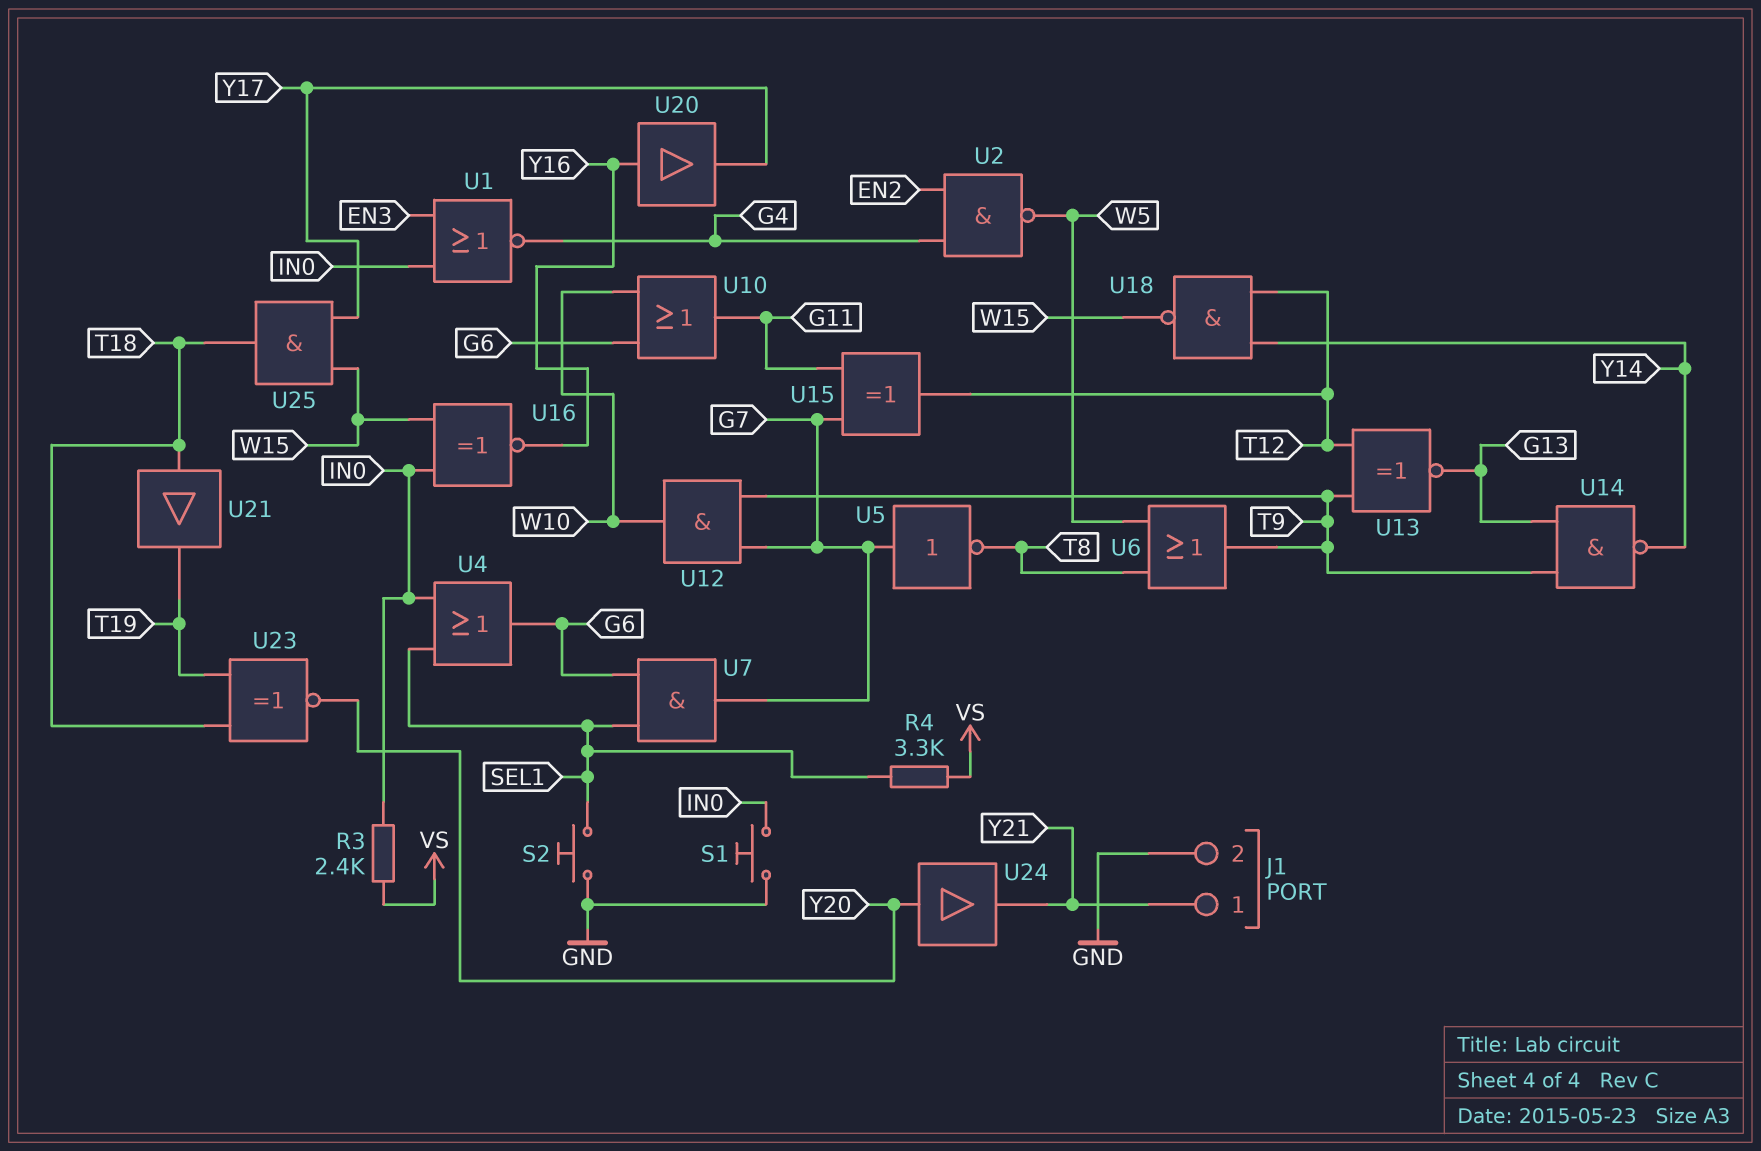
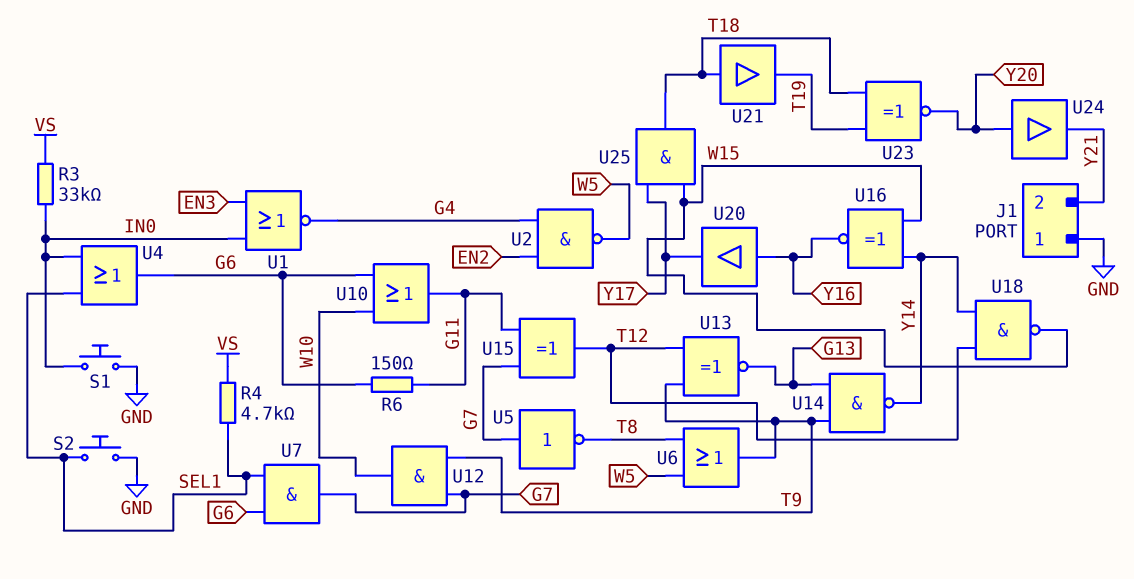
J1 pin 1: Y21 -> GND
J1 pin 2: GND -> Y21
R3: 2.4k (IN0, VS) -> 33k (IN0, VS)
R4: 3.3k (SEL1, VS) -> 4.7k (SEL1, VS)
R6: none -> 150 (G6, G11)
U16: XNOR (in IN0, in W15, out Y16) -> XNOR (in W15, in Y14, out Y16)

